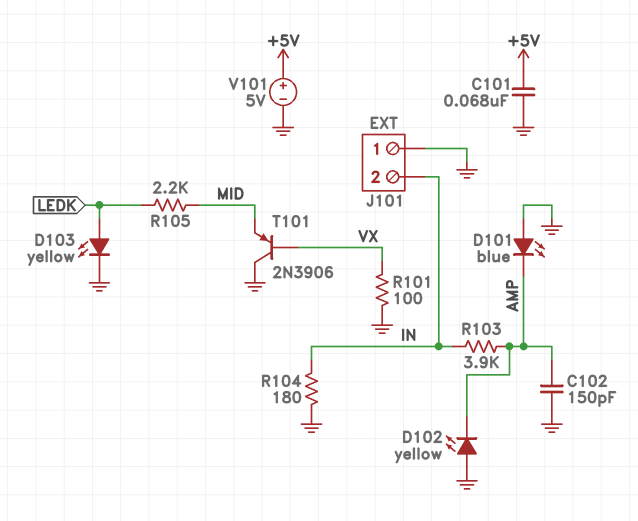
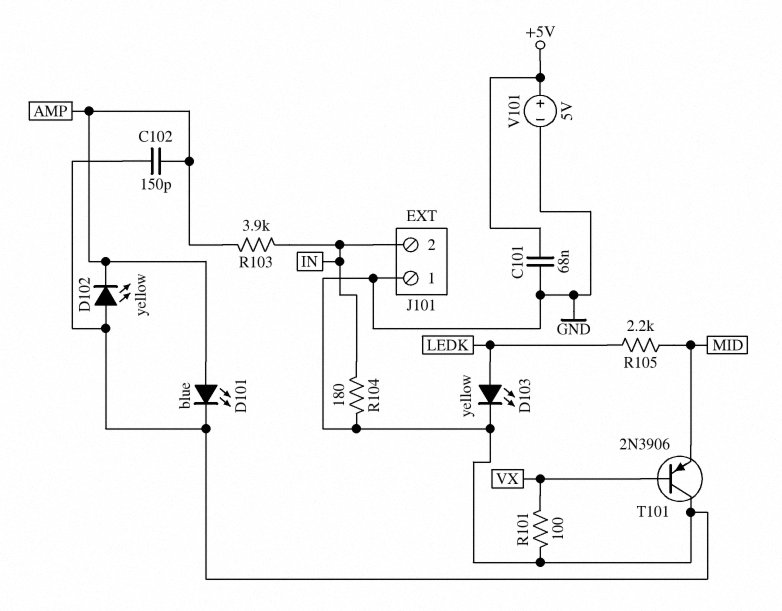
D101: LED blue (A GND, K AMP) -> LED blue (A AMP, K GND)

